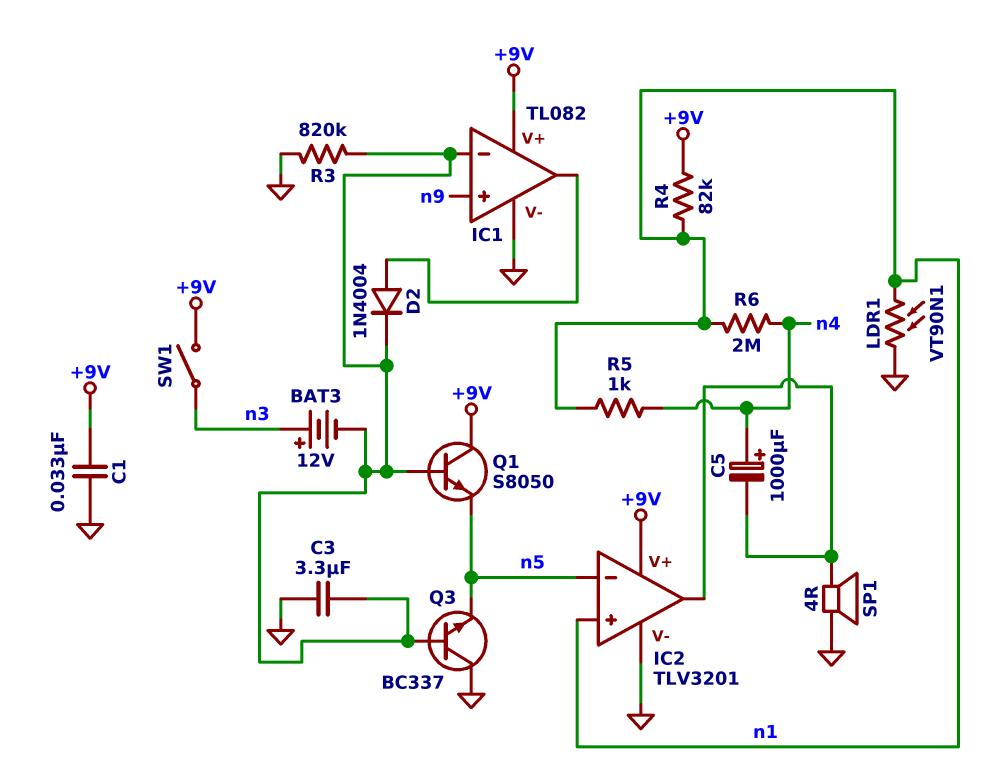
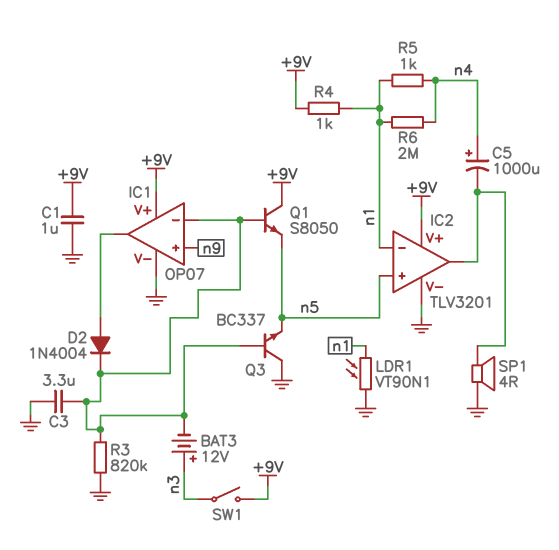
C1: 33nF (+9V, GND) -> 1uF (+9V, GND)
IC1: TL082 -> OP07
IC2 pin in+: n1 -> n5
IC2 pin in-: n5 -> n1
R4: 82k (+9V, n1) -> 1k (+9V, n1)

